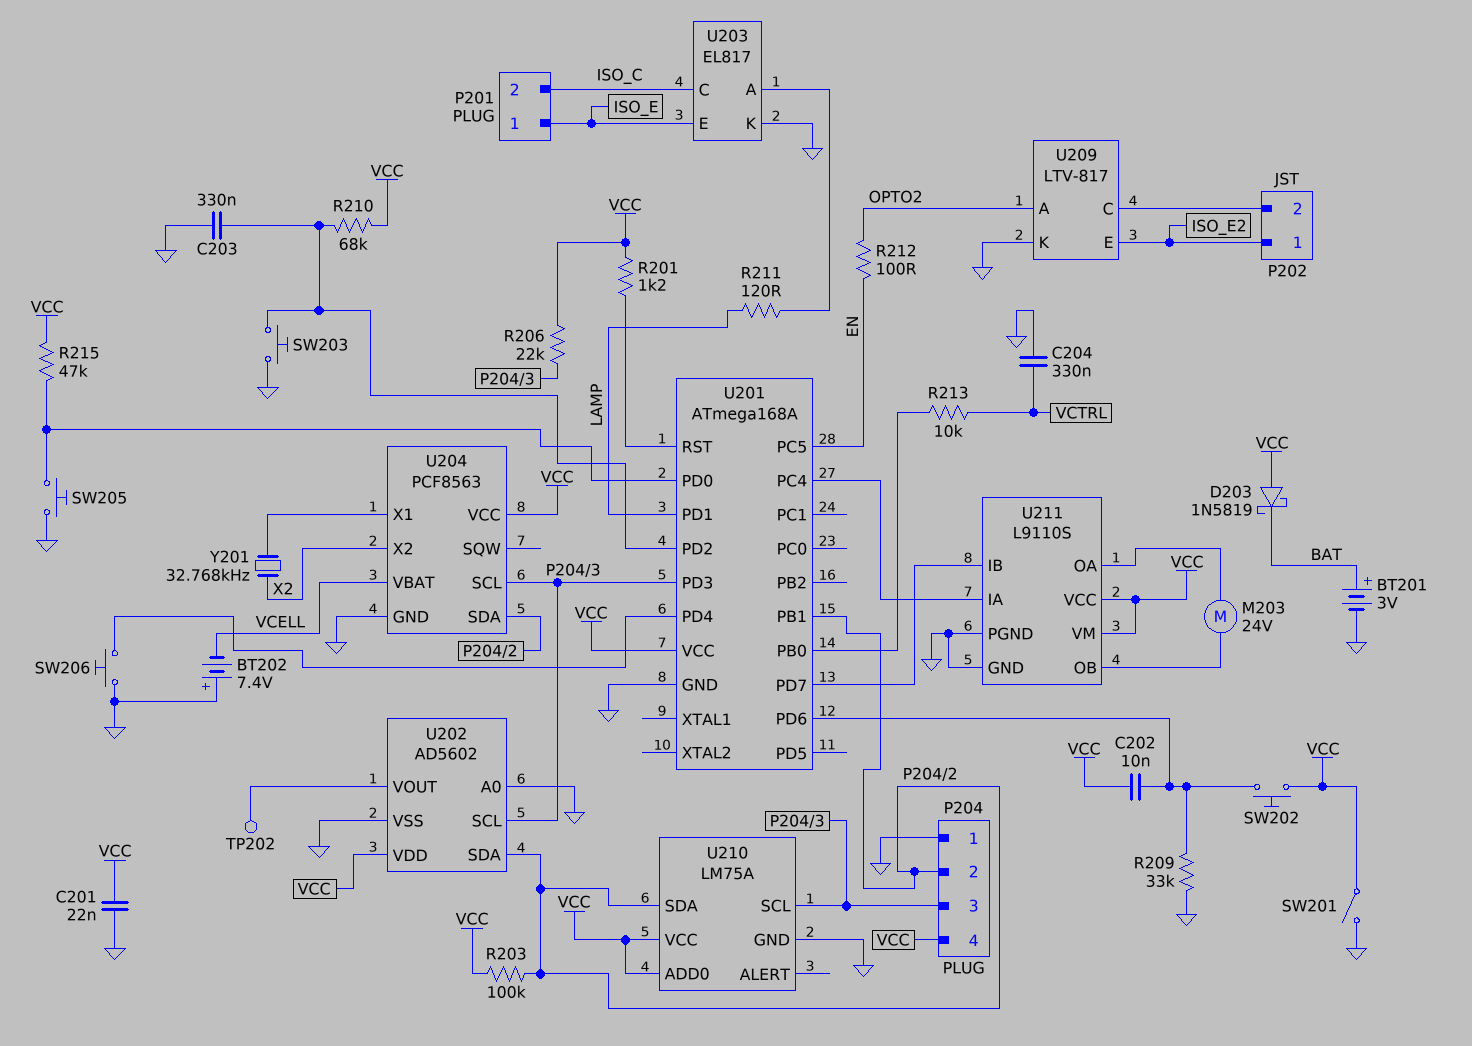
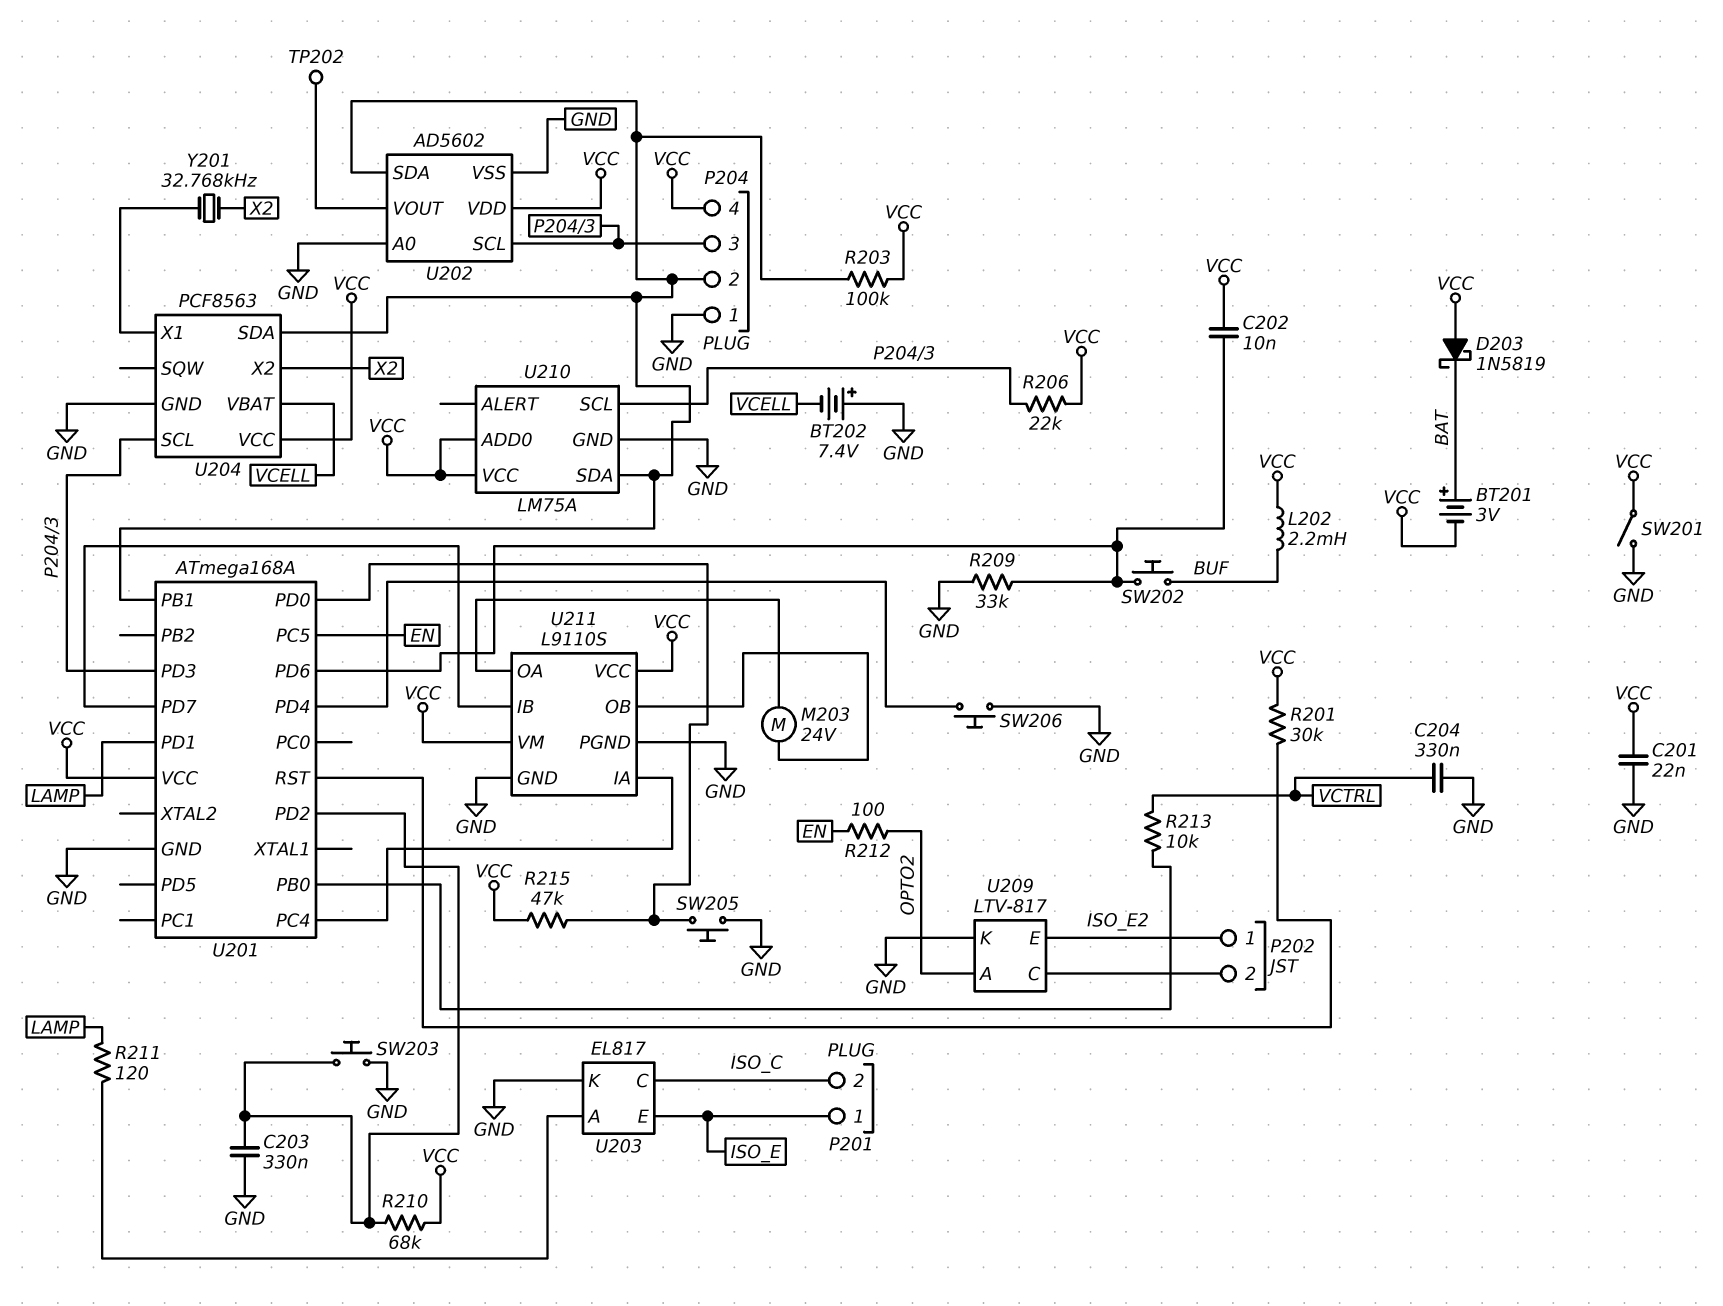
BT201: 3V (plus BAT, minus GND) -> 3V (plus BAT, minus VCC)
L202: none -> 2.2mH (BUF, VCC)
R201: 1.2k (U201/RST, VCC) -> 30k (U201/RST, VCC)
SW202: button (U201/PD6, VCC) -> button (BUF, U201/PD6)

